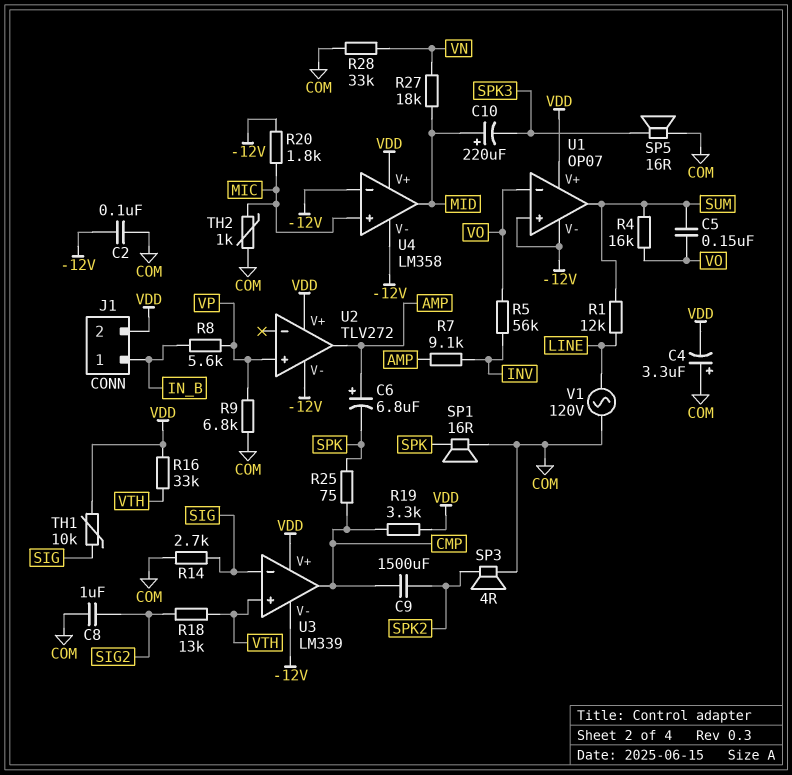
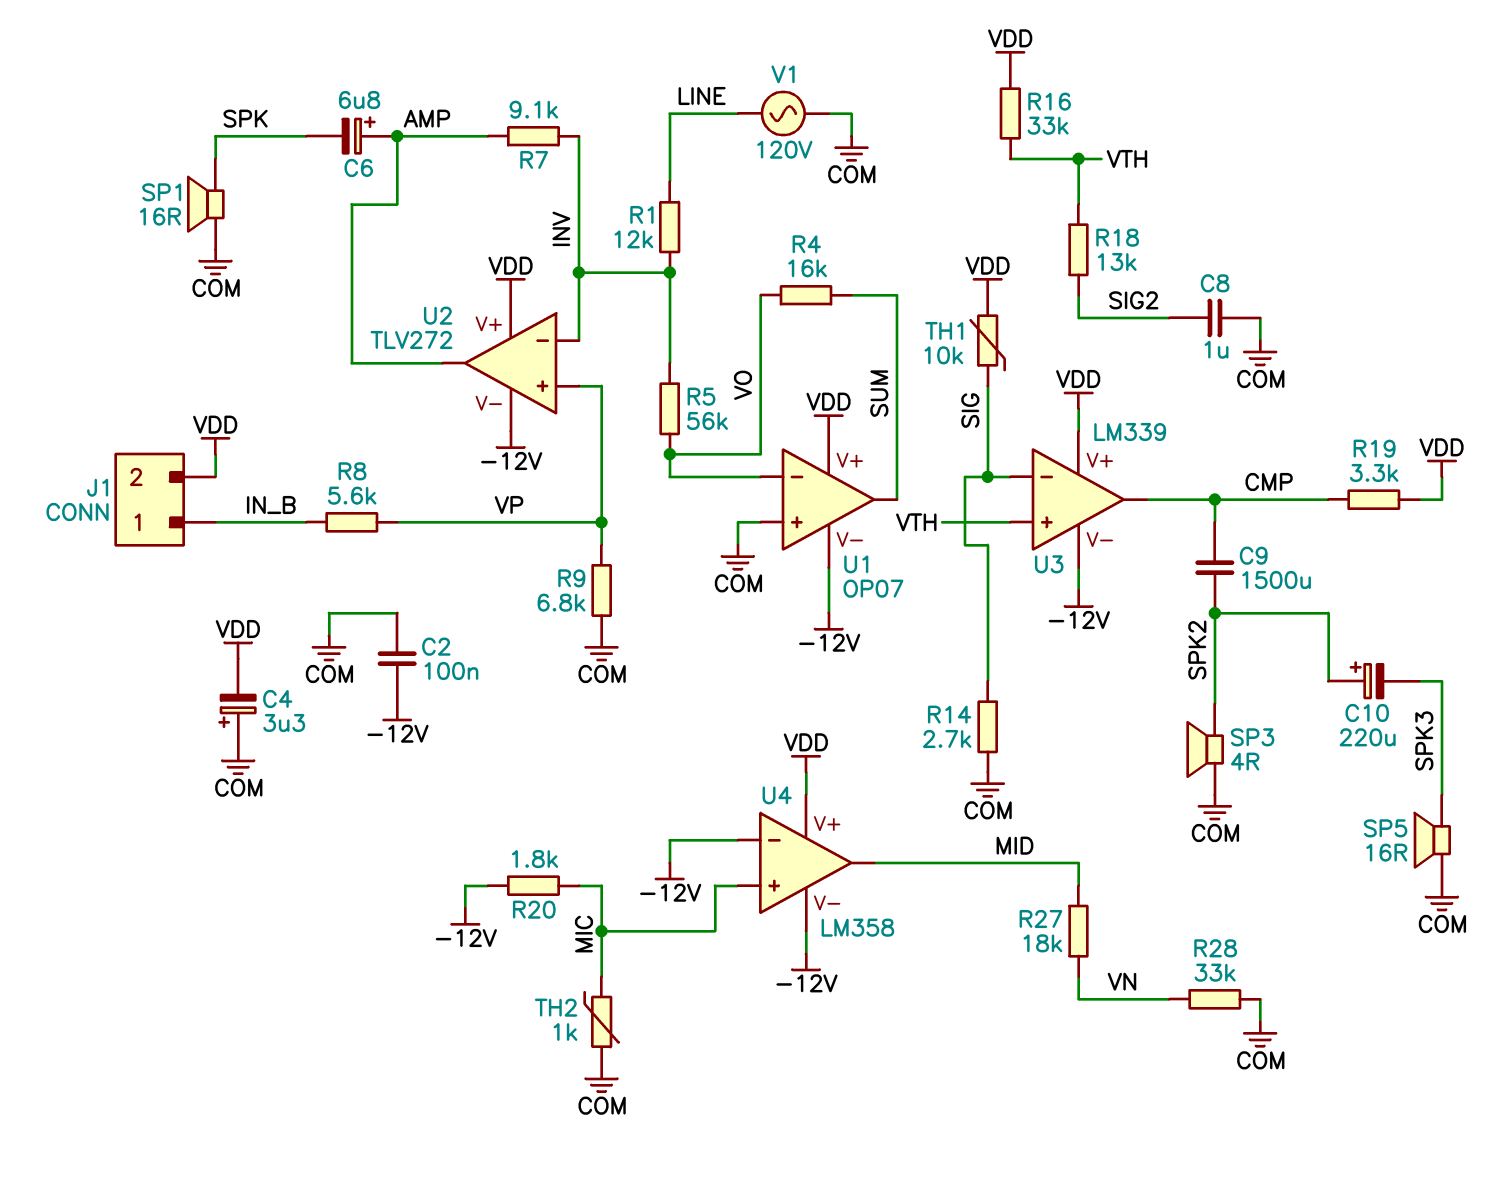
C5: 150nF (SUM, VO) -> none
C10: 220uF (plus MID, minus SPK3) -> 220uF (plus SPK2, minus SPK3)
R1: 12k (LINE, SUM) -> 12k (INV, LINE)
R25: 75 (CMP, SPK) -> none
U1 pin in+: -12V -> COM
U2 pin in-: none -> INV

